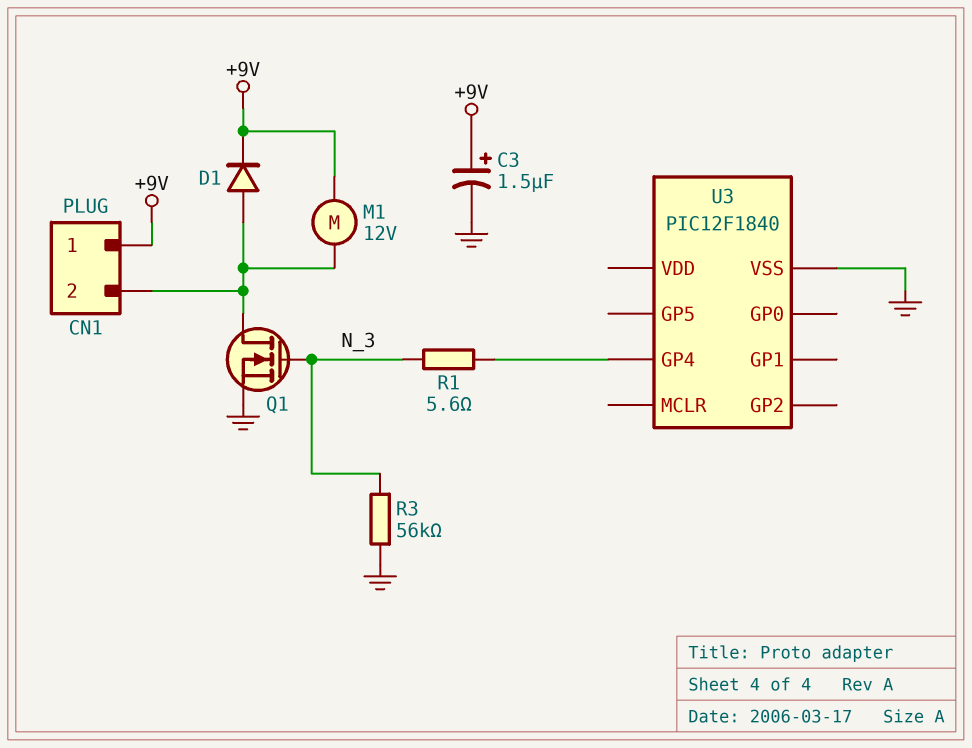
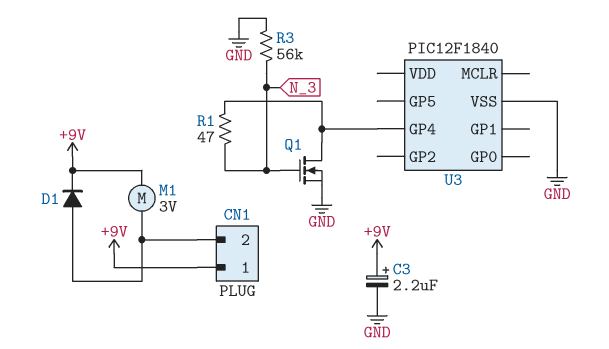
C3: 1.5uF (plus +9V, minus GND) -> 2.2uF (plus +9V, minus GND)
M1: motor 12V (+9V, CN1/2) -> motor 3V (+9V, CN1/2)
Q1: NMOS (G N_3, D CN1/2, S GND) -> NMOS (G N_3, D U3/GP4, S GND)
R1: 5.6 (N_3, U3/GP4) -> 47 (N_3, U3/GP4)

